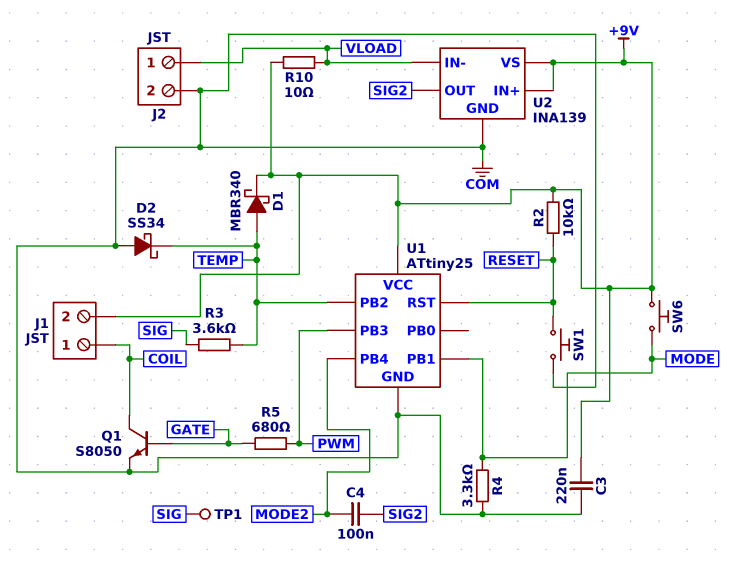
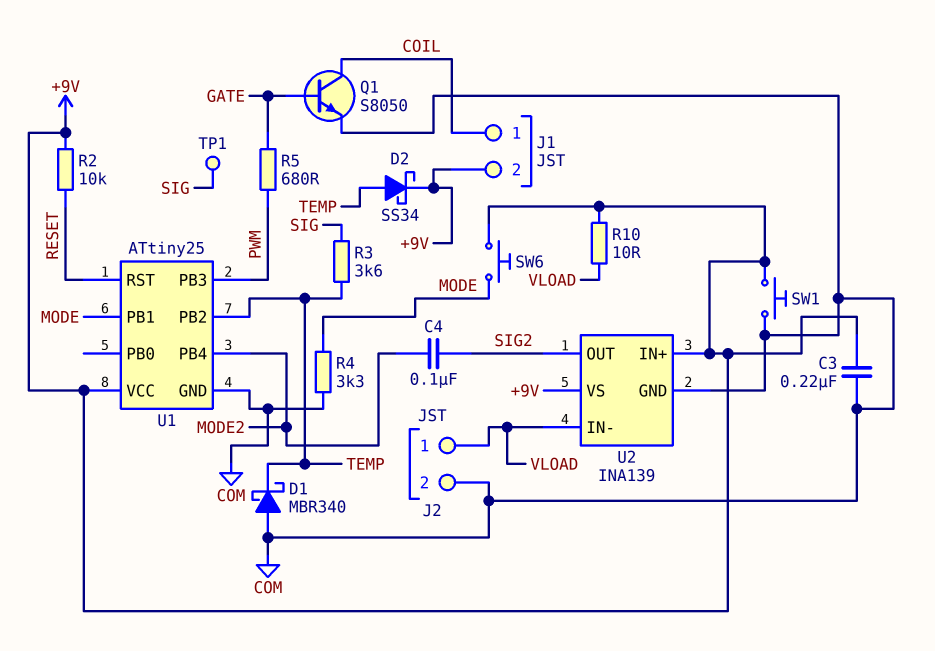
D1: schottky MBR340 (A TEMP, K +9V) -> schottky MBR340 (A COM, K TEMP)
D2: schottky SS34 (A COM, K TEMP) -> schottky SS34 (A TEMP, K +9V)
SW1: button (COM, RESET) -> button (+9V, COM)

